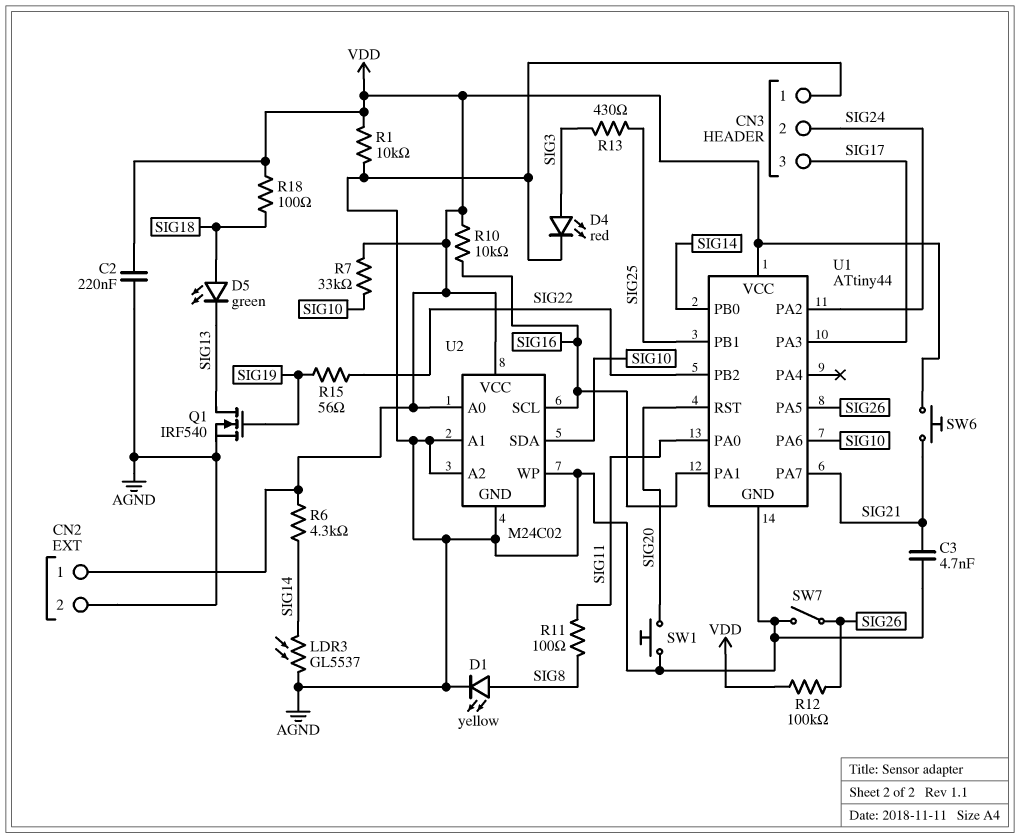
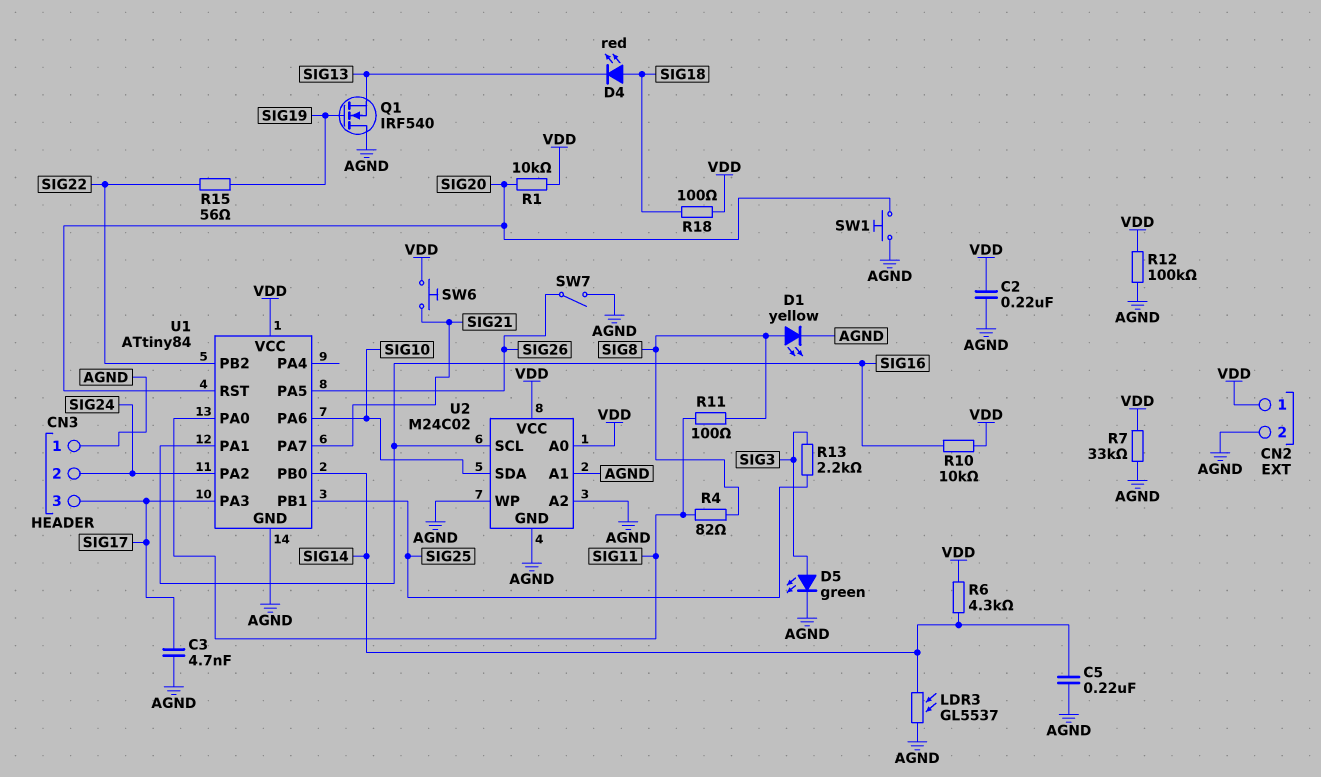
C3: 4.7nF (AGND, SIG21) -> 4.7nF (AGND, SIG17)
C5: none -> 220nF (AGND, SIG14)
D4: LED red (A SIG3, K AGND) -> LED red (A SIG18, K SIG13)
D5: LED green (A SIG18, K SIG13) -> LED green (A SIG3, K AGND)
Q1: NMOS IRF540 (G SIG19, D SIG13, S AGND) -> NMOS IRF540 (G SIG19, D AGND, S SIG13)
R1: 10k (AGND, VDD) -> 10k (SIG20, VDD)
R4: none -> 82 (SIG8, SIG11)
R7: 33k (SIG10, VDD) -> 33k (AGND, VDD)
R12: 100k (SIG26, VDD) -> 100k (AGND, VDD)
R13: 430 (SIG3, SIG25) -> 2.2k (SIG3, SIG25)
U1: ATtiny44 -> ATtiny84

